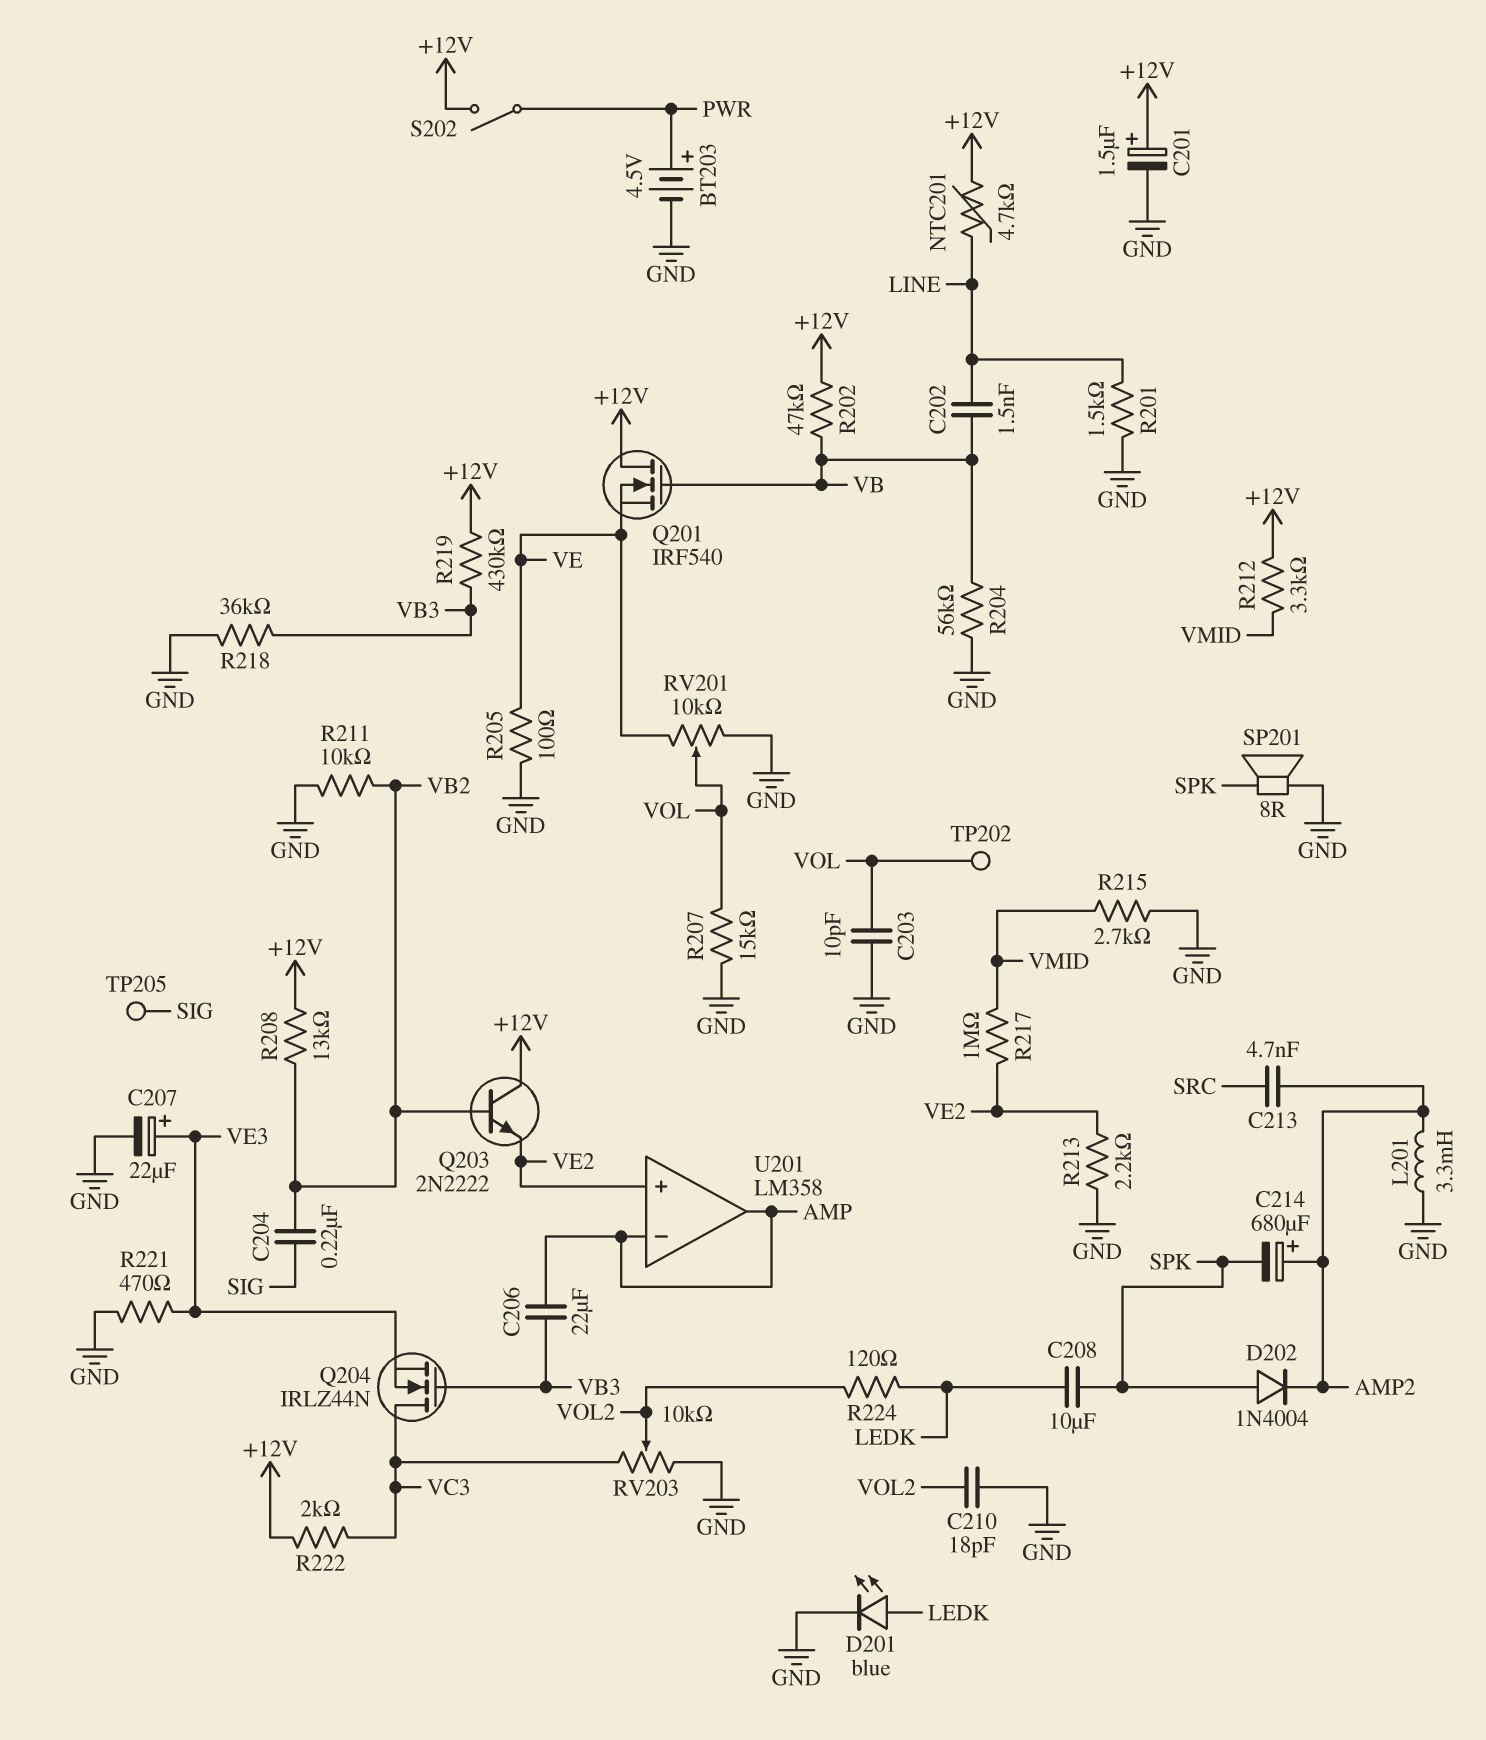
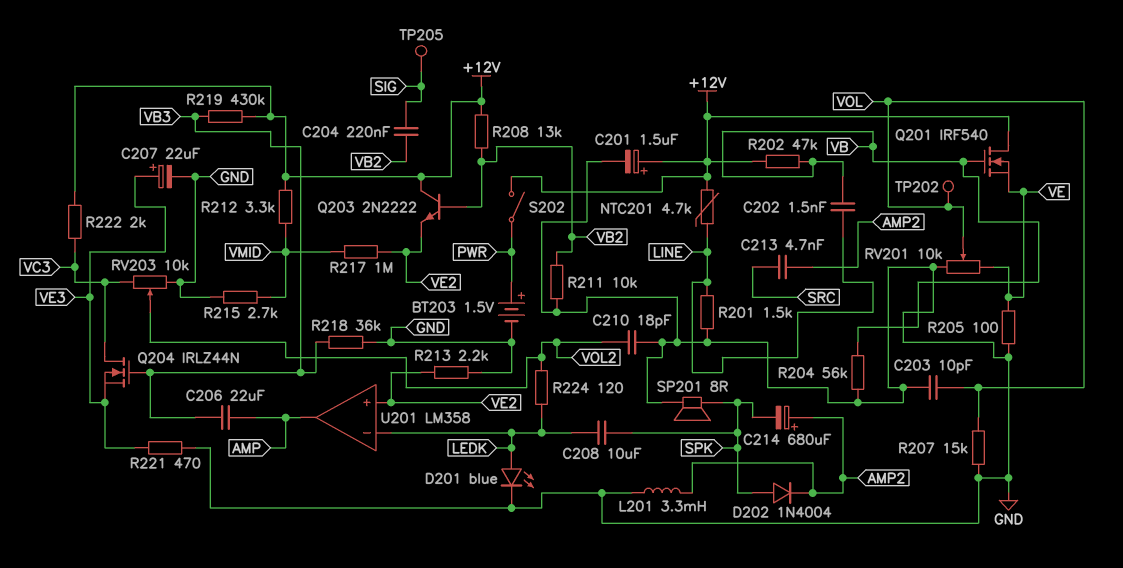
BT203: 4.5V (plus PWR, minus GND) -> 1.5V (plus PWR, minus GND)
U201 pin in-: AMP -> LEDK

